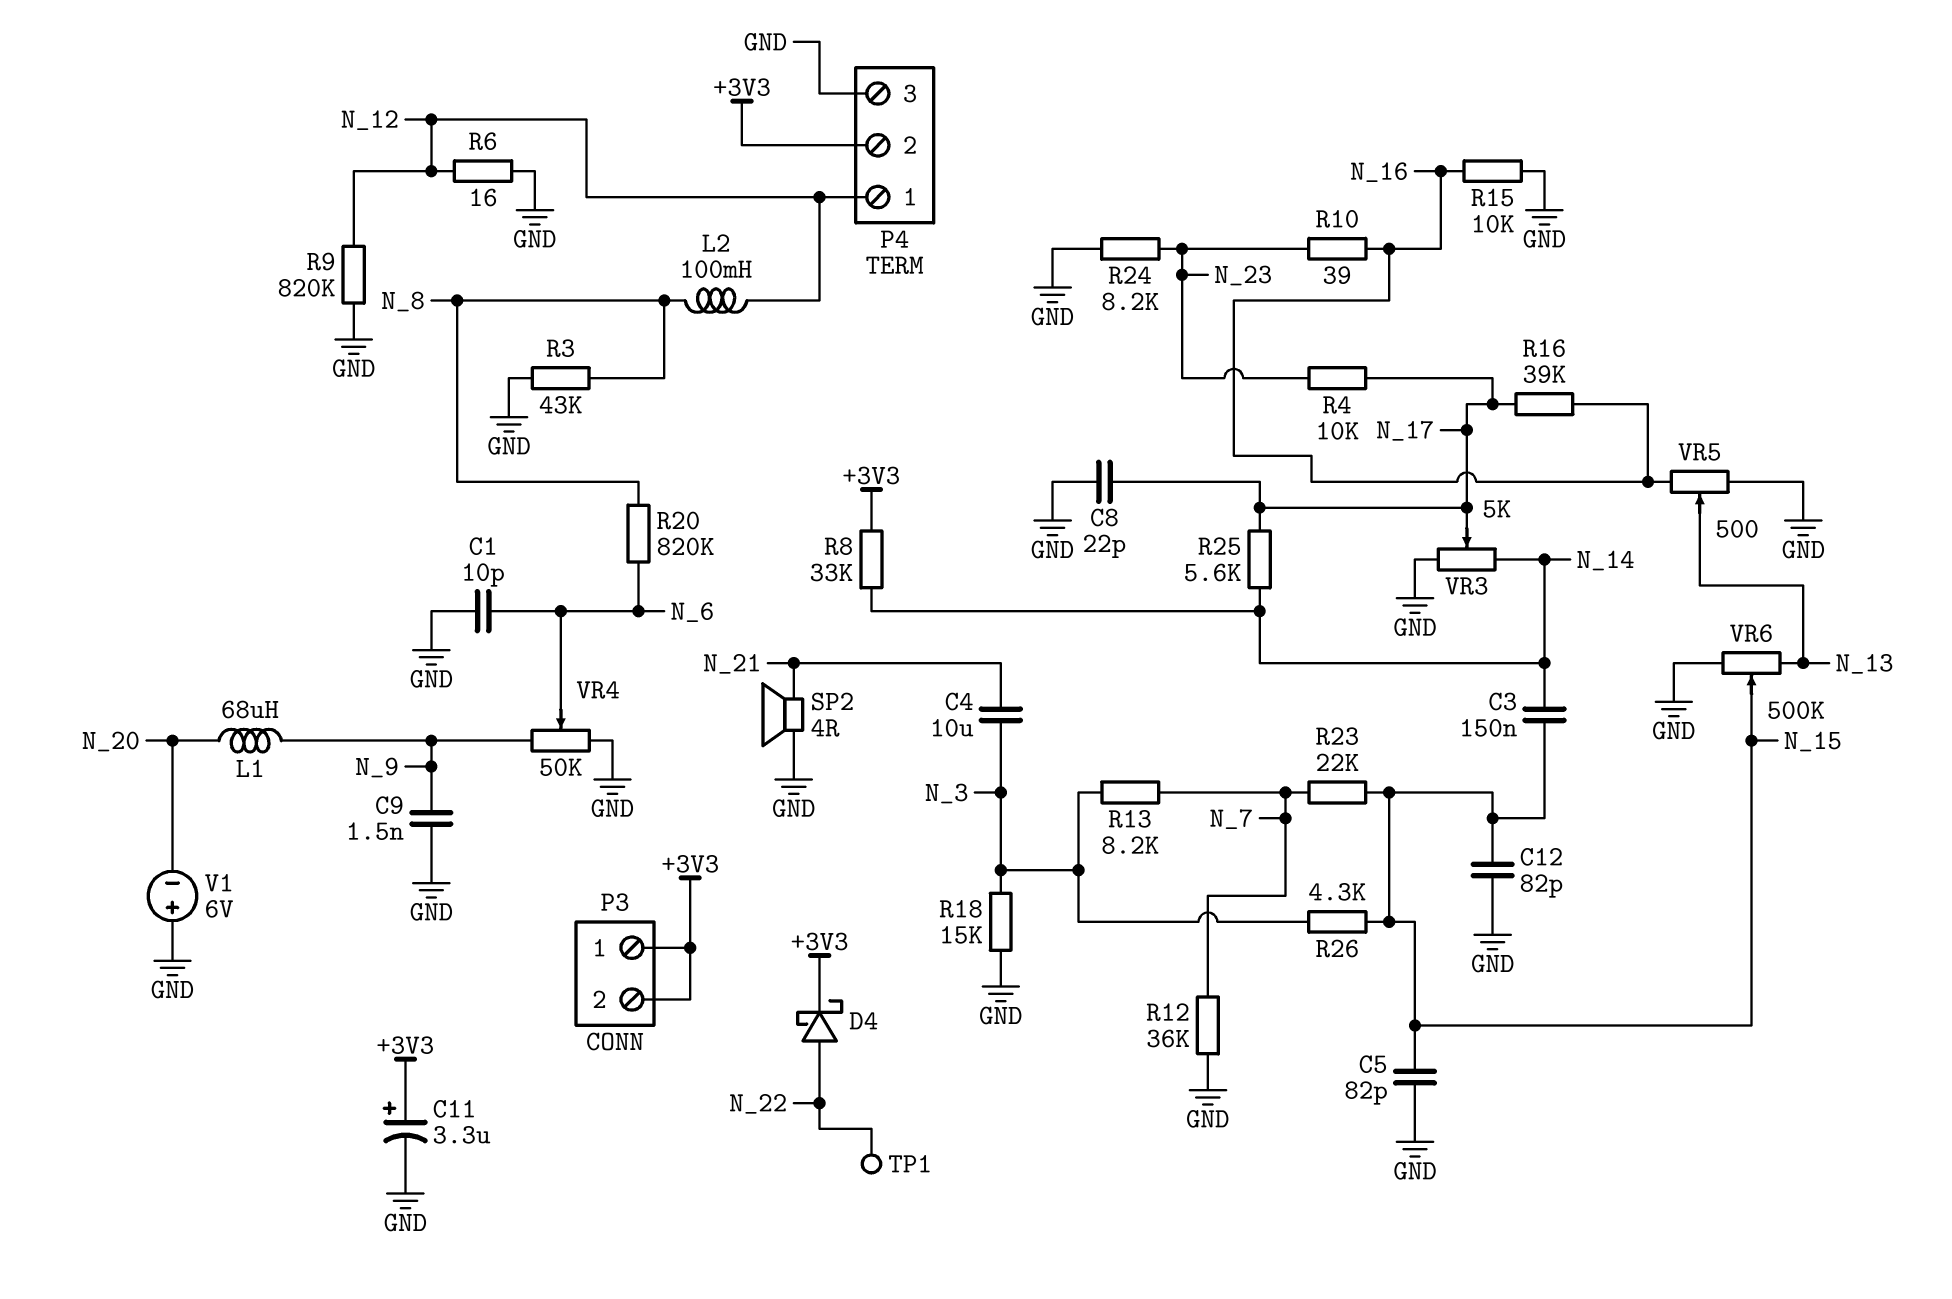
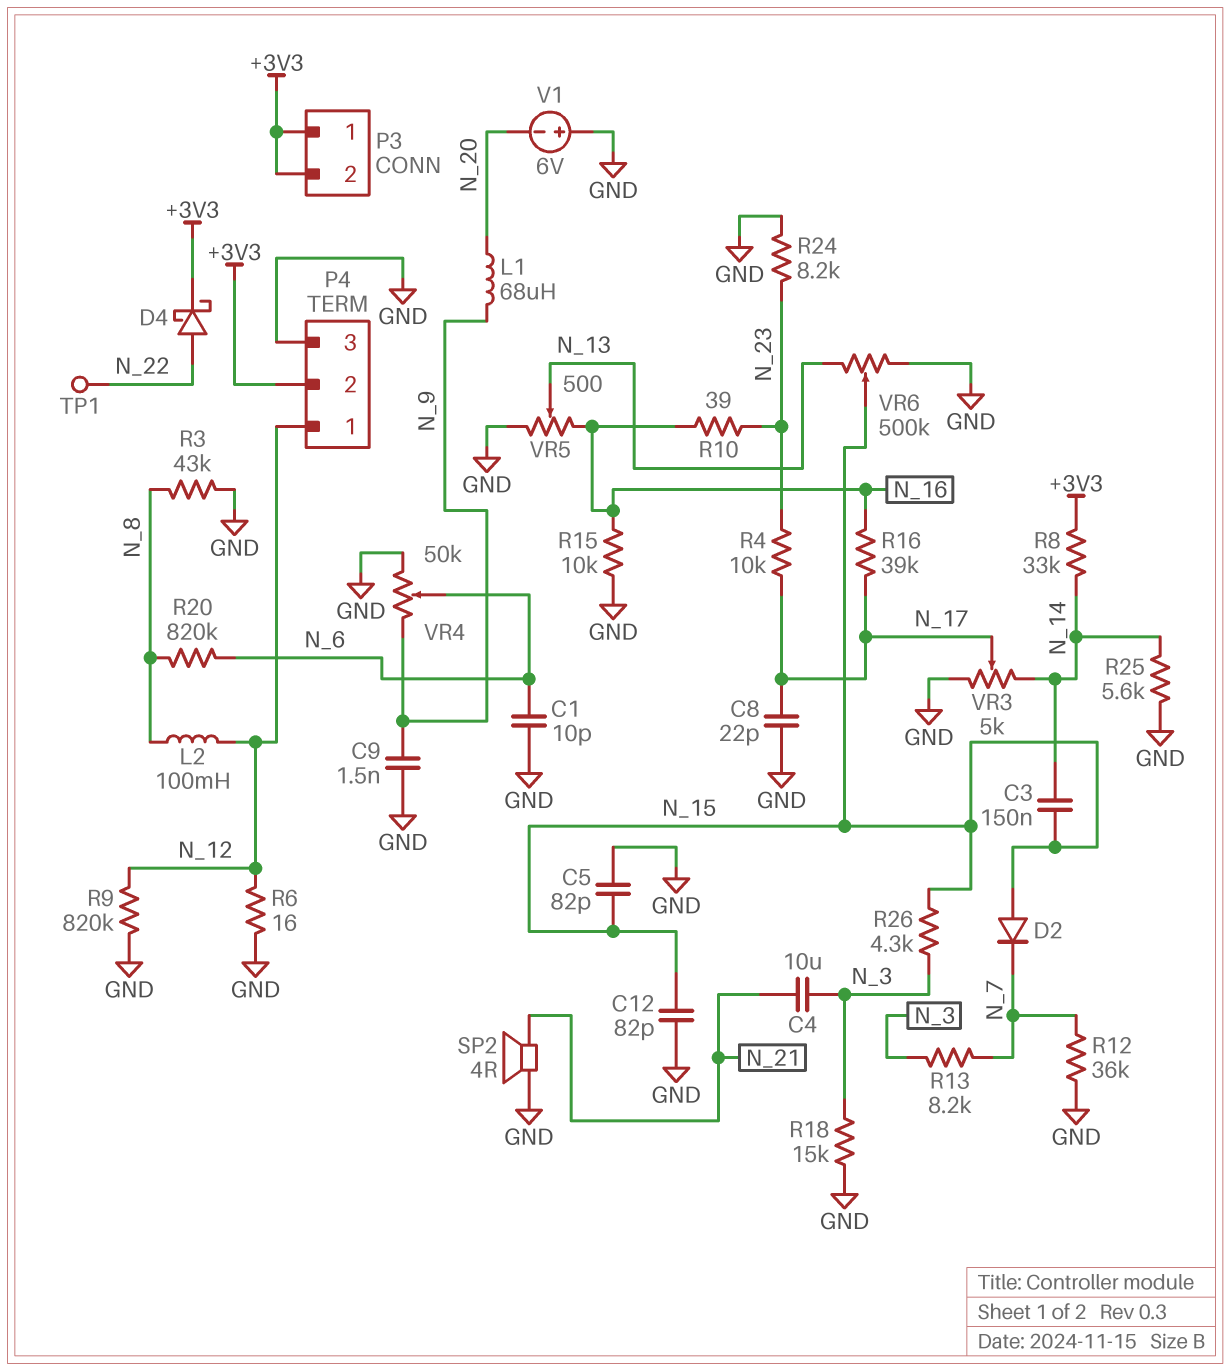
C11: 3.3uF (plus +3V3, minus GND) -> none
D2: none -> diode (A N_15, K N_7)
R23: 22k (N_7, N_15) -> none
R25: 5.6k (N_14, N_17) -> 5.6k (GND, N_14)

